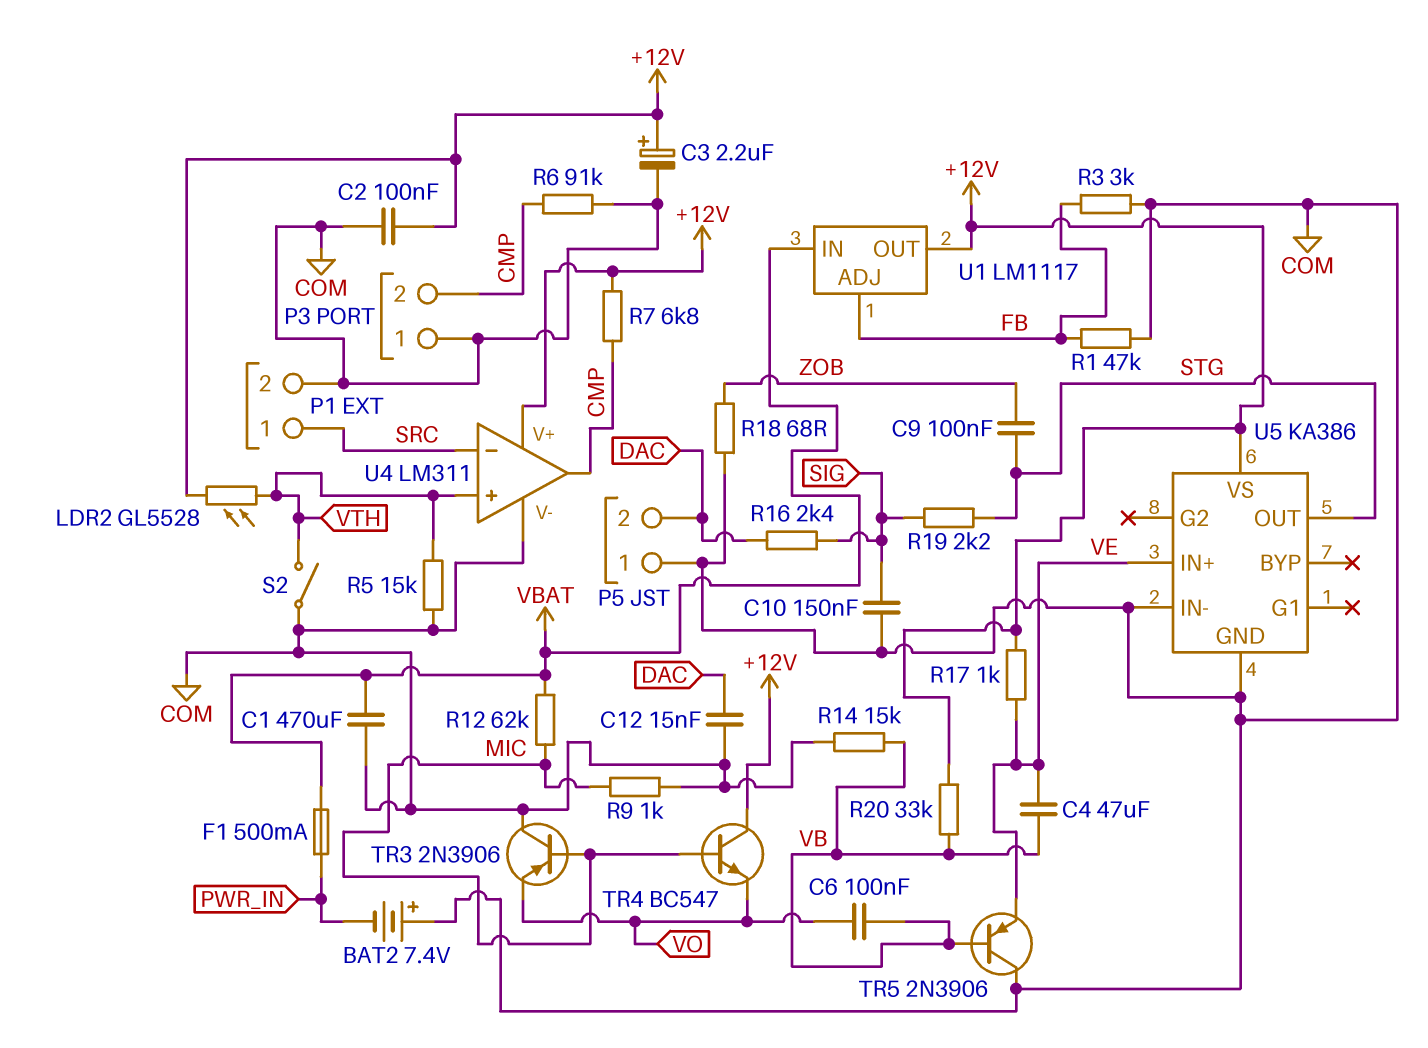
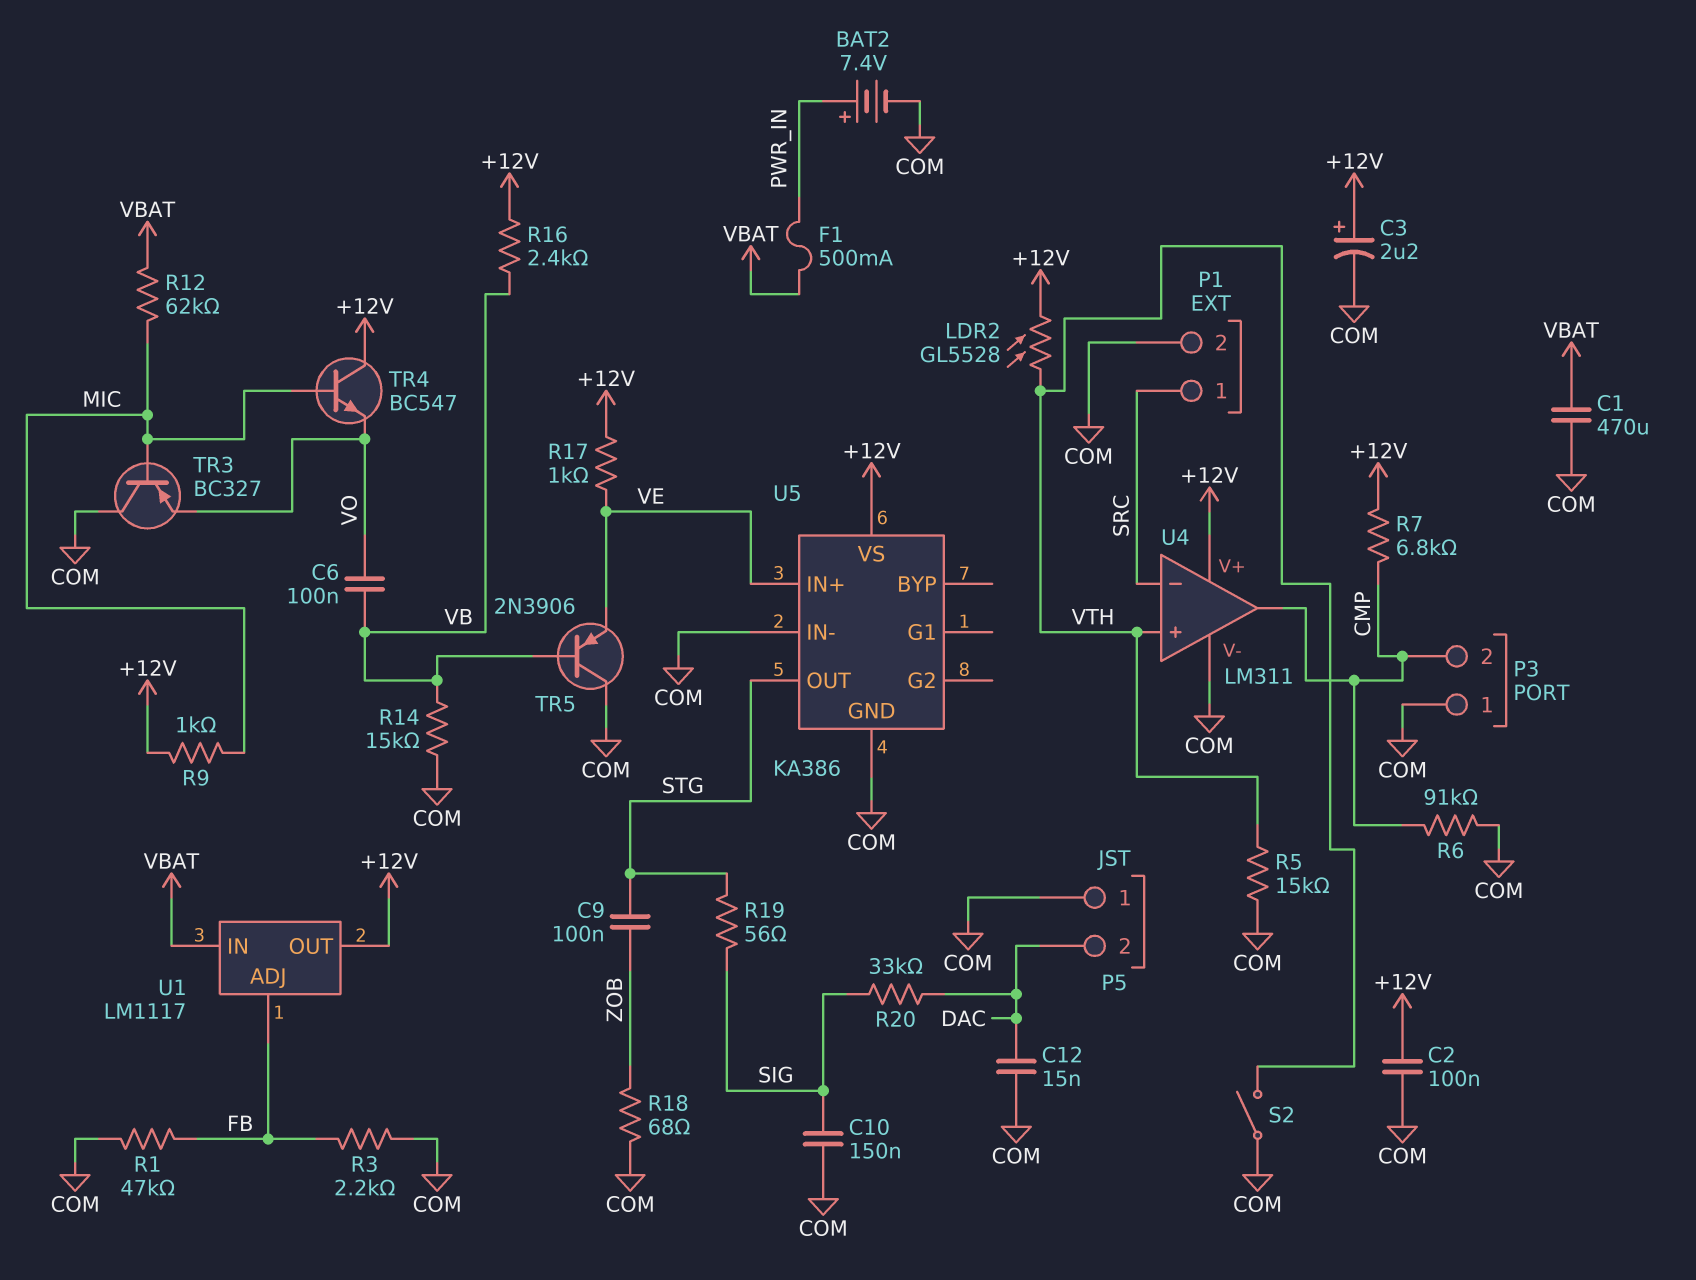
BAT2: 7.4V (plus COM, minus PWR_IN) -> 7.4V (plus PWR_IN, minus COM)
C4: 47uF (VB, VE) -> none
R3: 3k (COM, FB) -> 2.2k (COM, FB)
R9: 1k (COM, MIC) -> 1k (+12V, MIC)
R16: 2.4k (DAC, SIG) -> 2.4k (+12V, VB)
R19: 2.2k (SIG, STG) -> 56 (SIG, STG)
R20: 33k (+12V, VB) -> 33k (DAC, SIG)
TR3: PNP 2N3906 (B MIC, C COM, E VO) -> PNP BC327 (B MIC, C COM, E VO)

